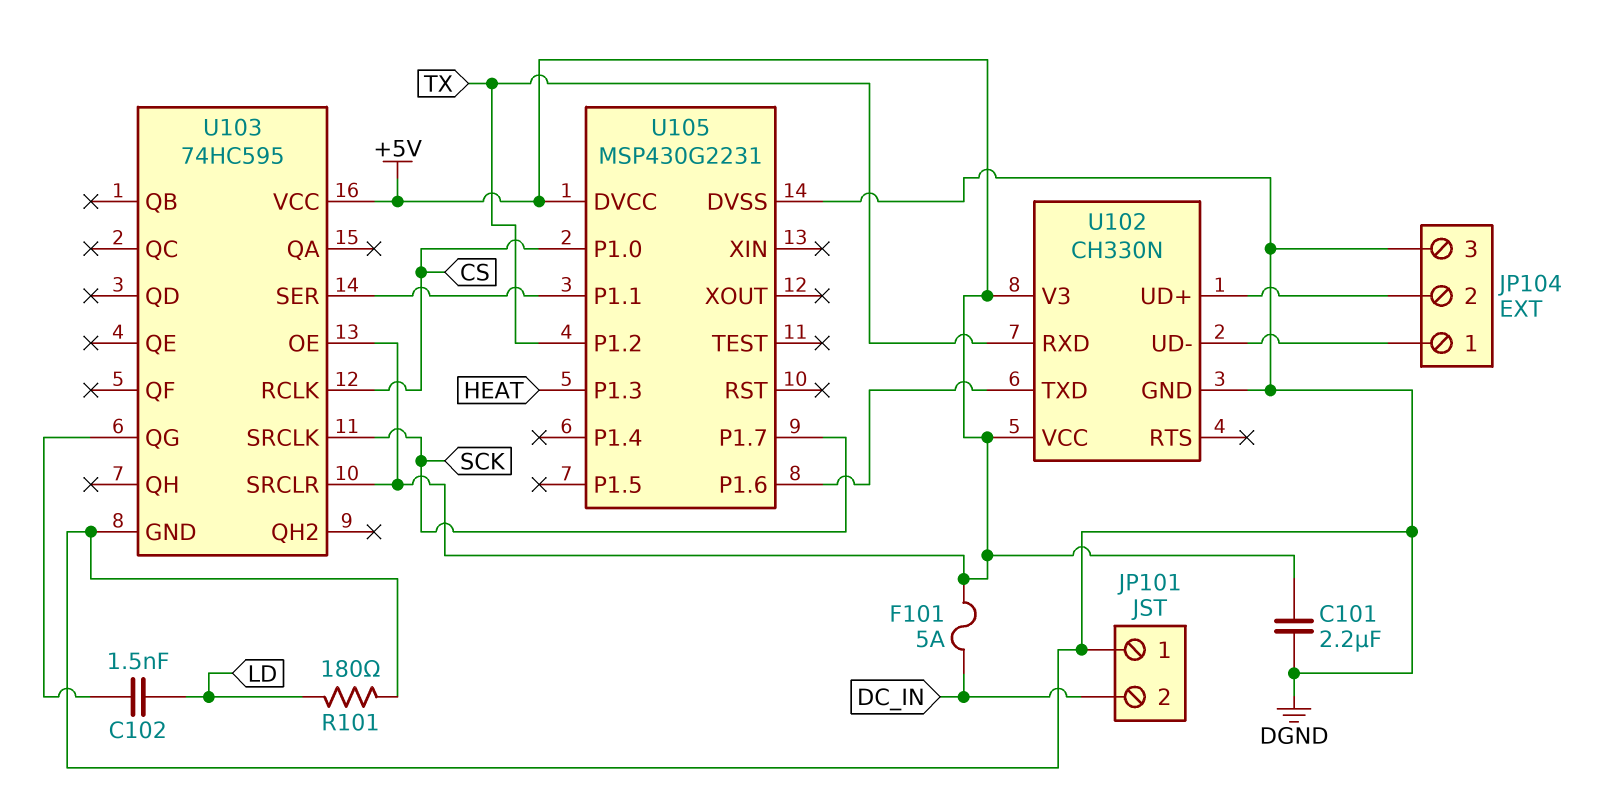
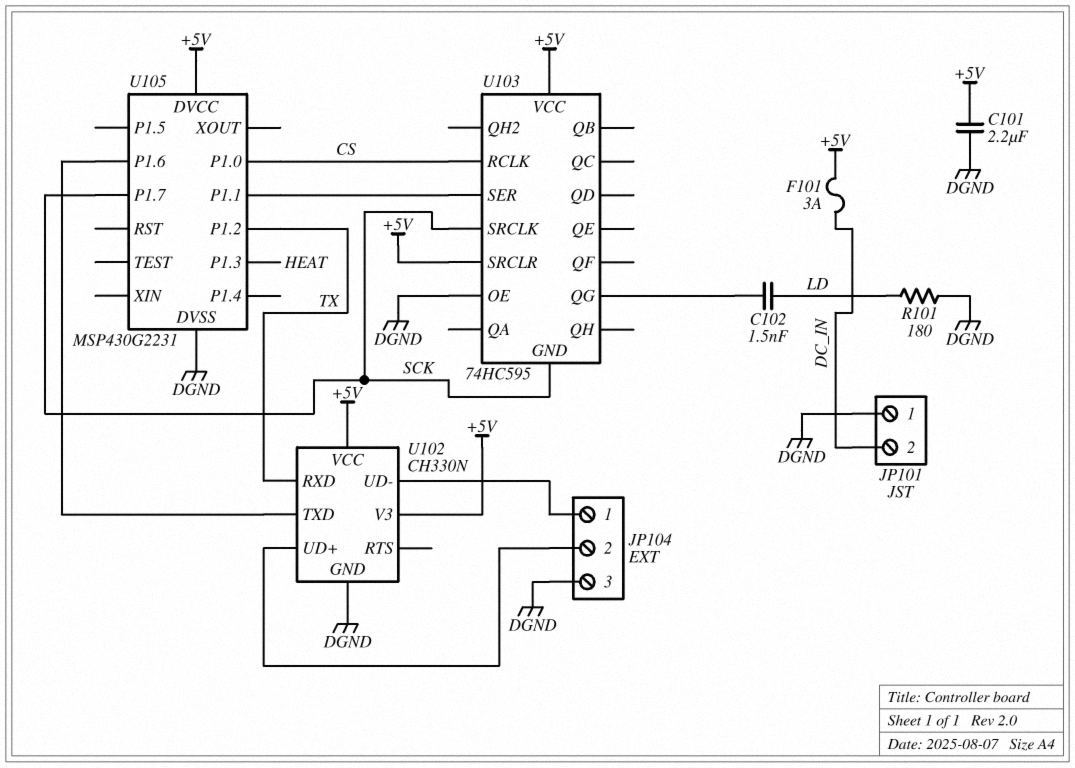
F101: 5A (+5V, DC_IN) -> 3A (+5V, DC_IN)
U103 pin GND: DGND -> SCK
U103 pin OE: +5V -> DGND

